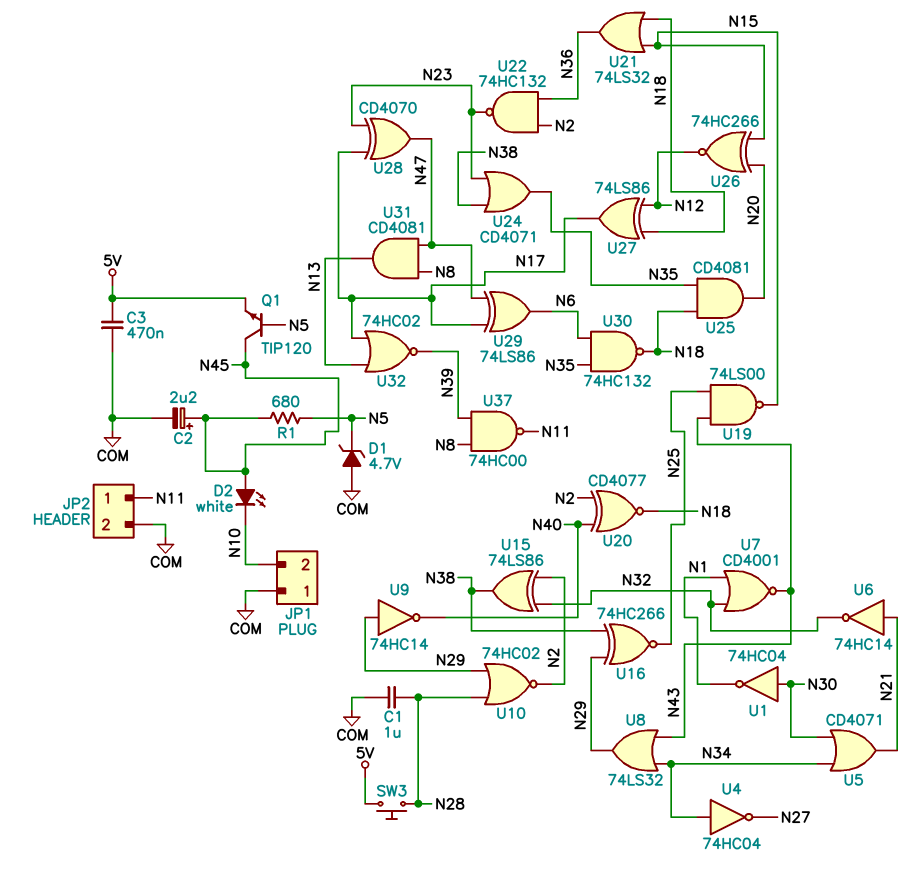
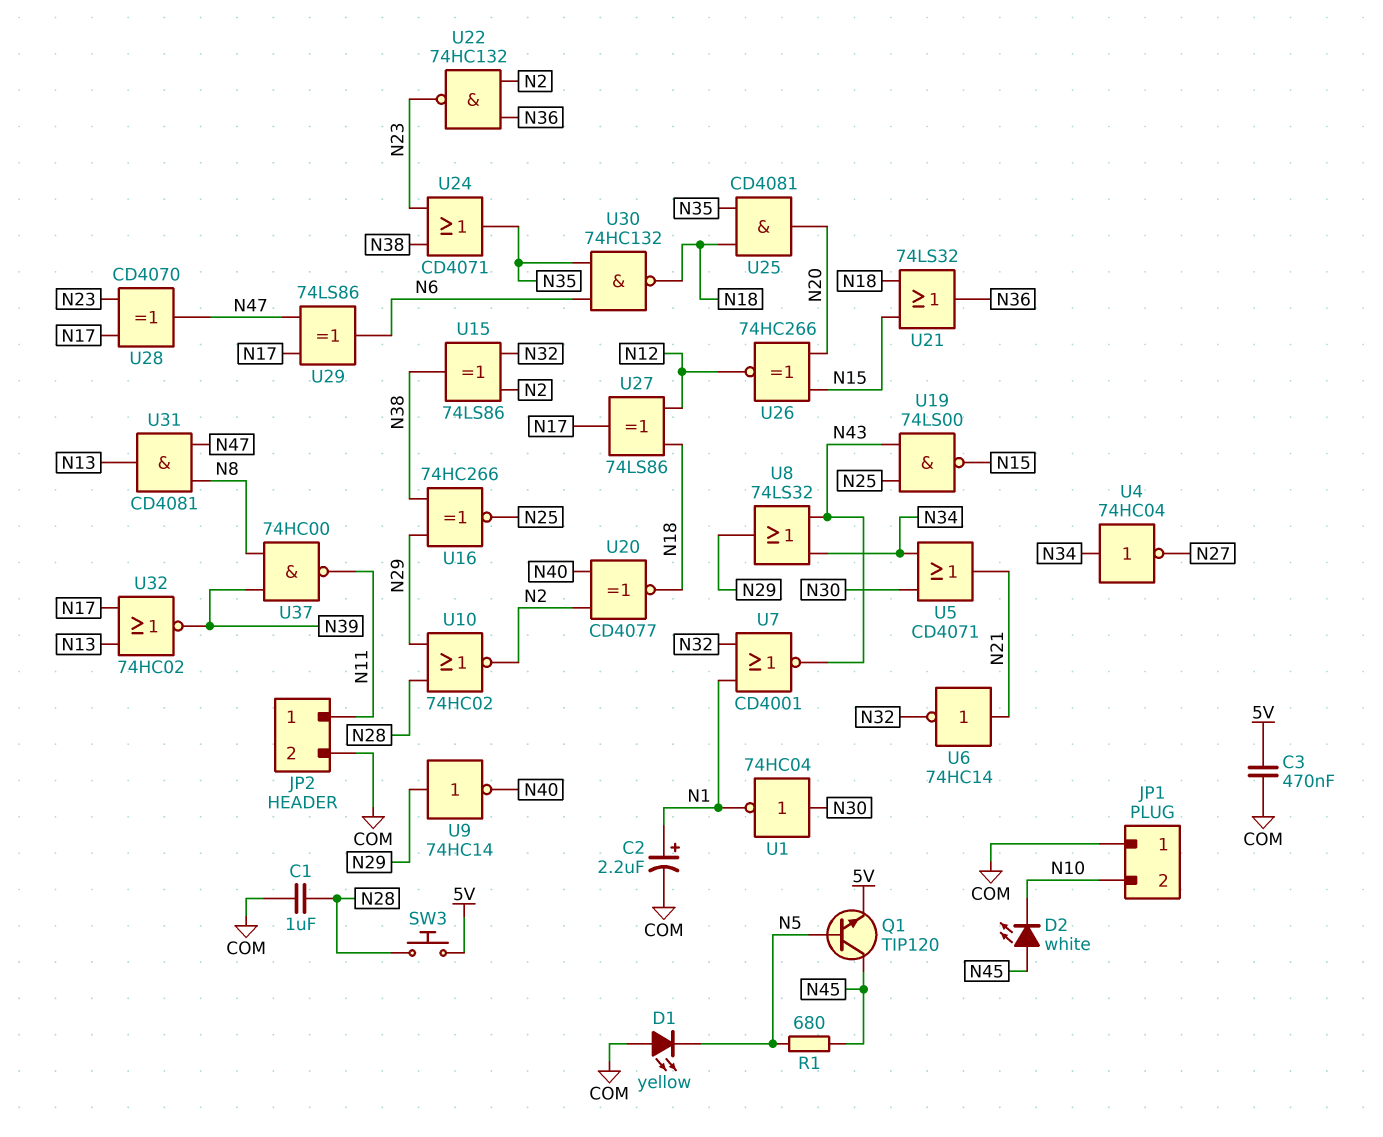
C2: 2.2uF (plus N45, minus COM) -> 2.2uF (plus N1, minus COM)
D1: zener 4.7V (A COM, K N5) -> LED yellow (A COM, K N5)

